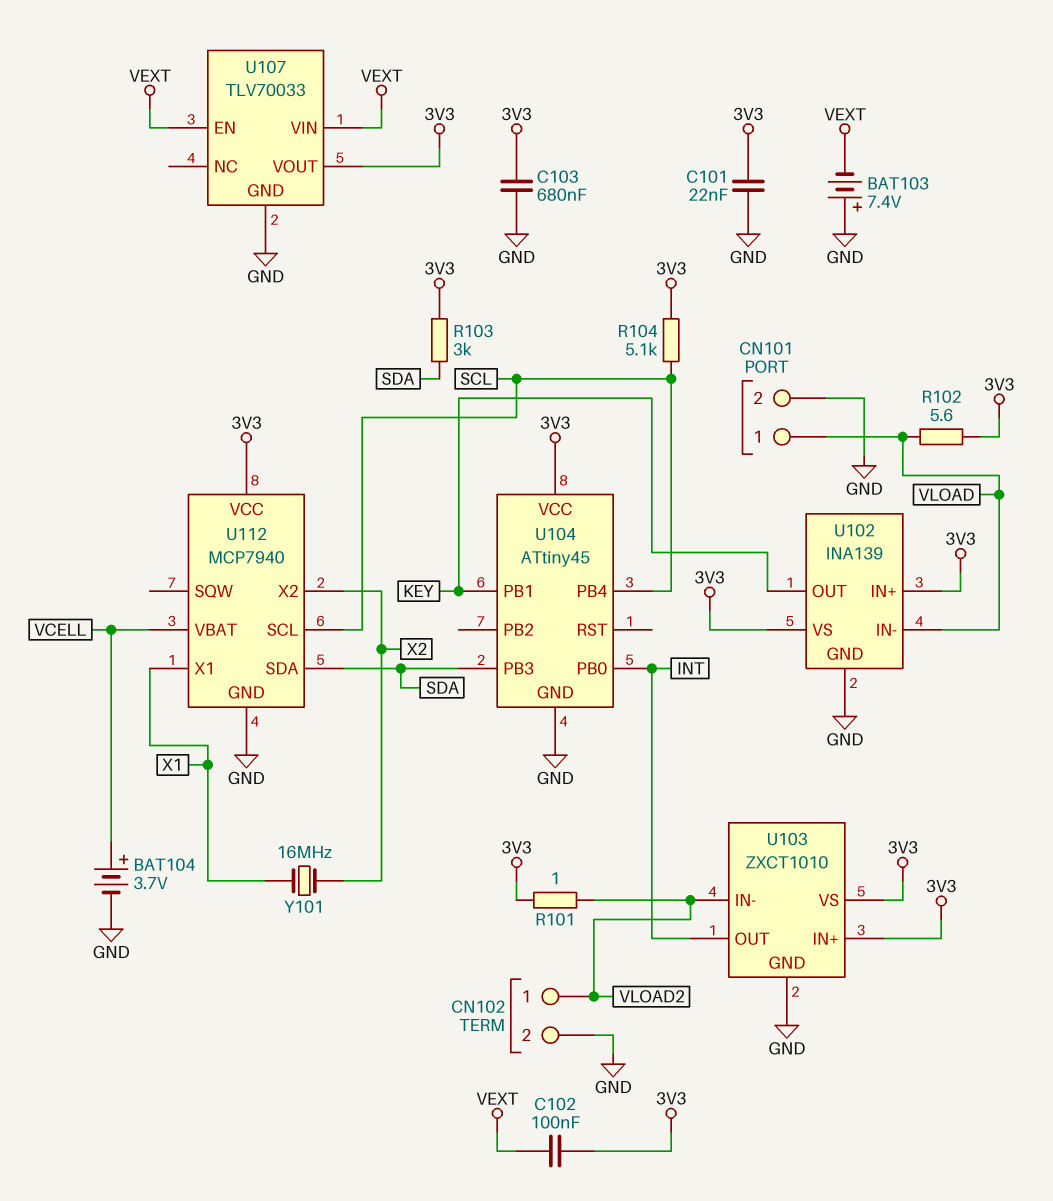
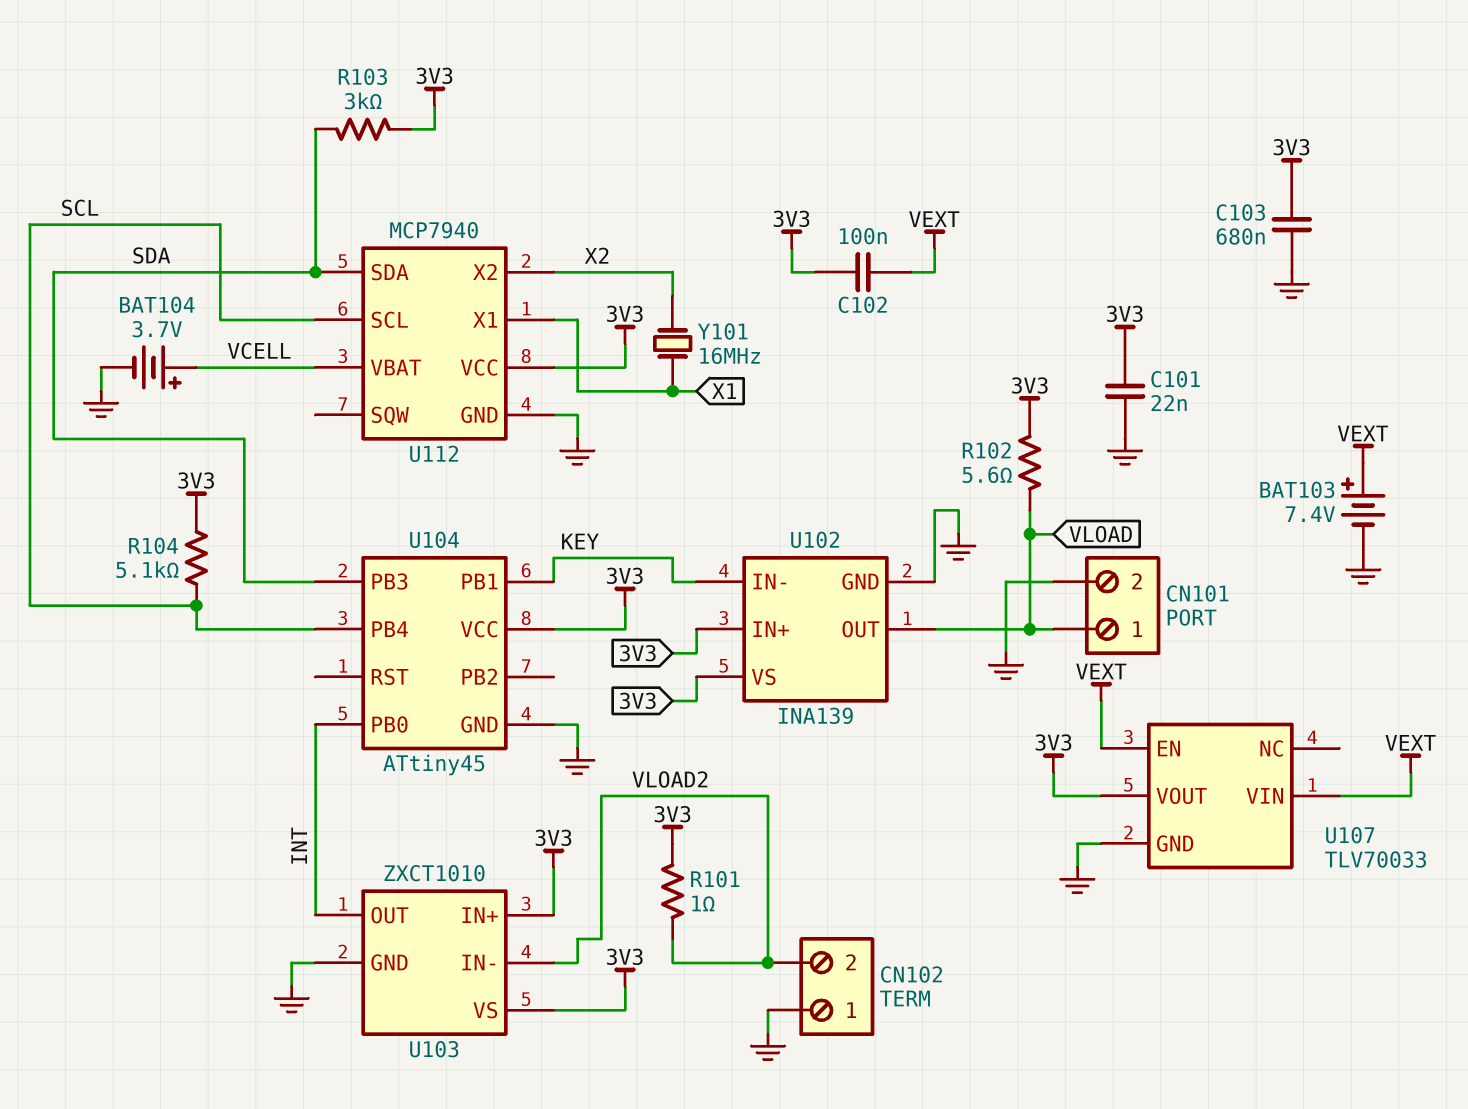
BAT103: 7.4V (plus GND, minus VEXT) -> 7.4V (plus VEXT, minus GND)
CN102 pin 1: VLOAD2 -> GND
CN102 pin 2: GND -> VLOAD2
U102 pin IN-: VLOAD -> KEY
U102 pin OUT: KEY -> VLOAD

